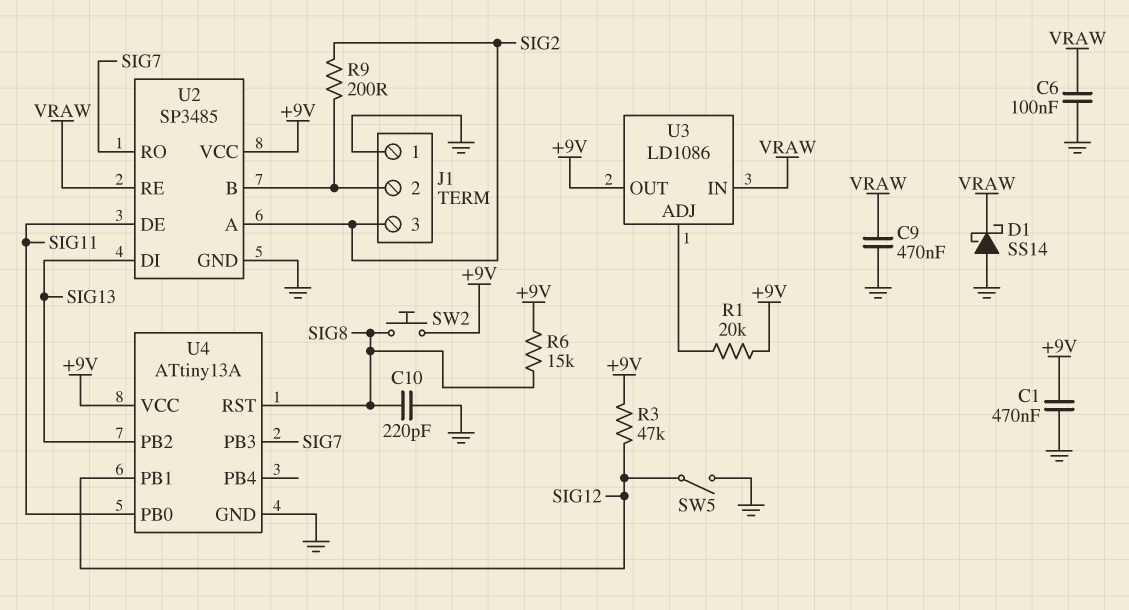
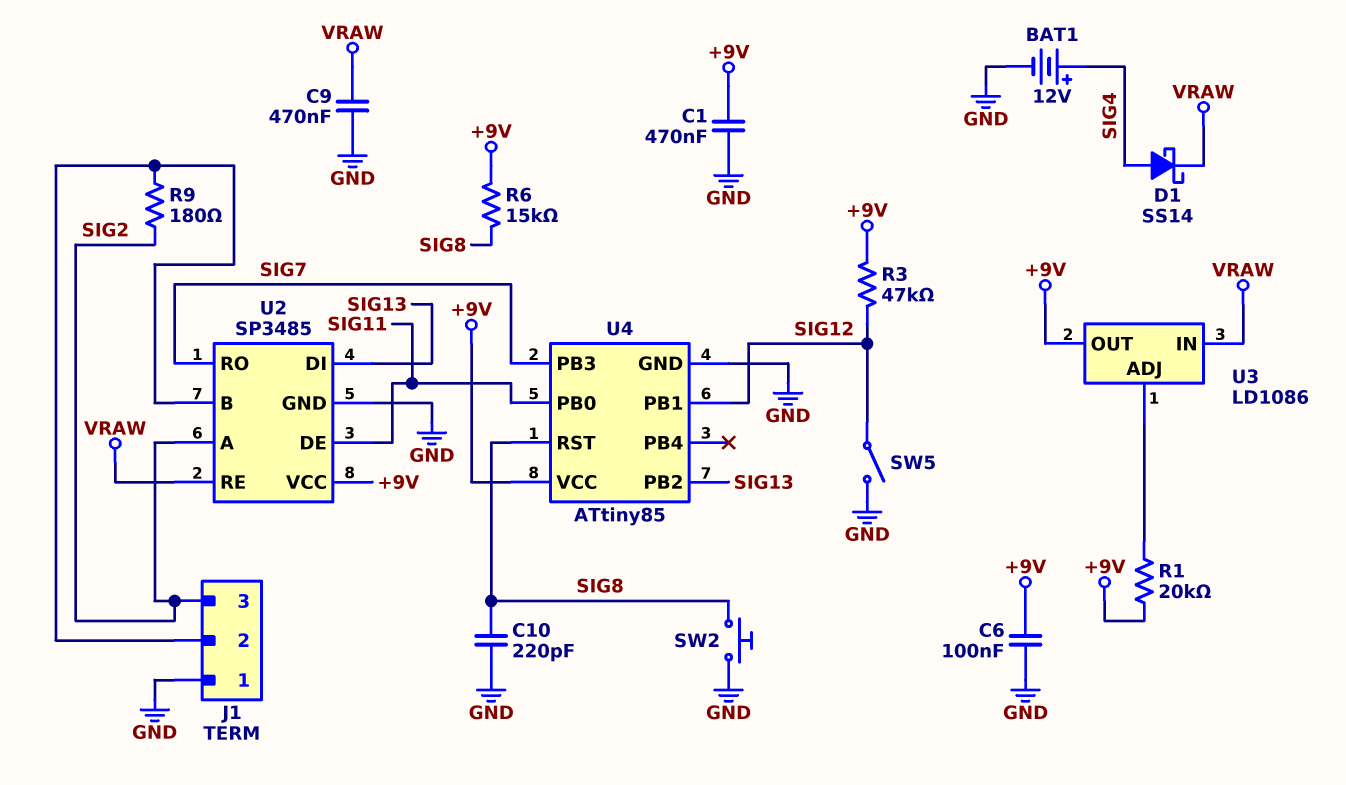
BAT1: none -> 12V (plus SIG4, minus GND)
C6: 100nF (GND, VRAW) -> 100nF (+9V, GND)
D1: schottky SS14 (A GND, K VRAW) -> schottky SS14 (A SIG4, K VRAW)
R9: 200 (J1/2, SIG2) -> 180 (J1/2, SIG2)
SW2: button (+9V, SIG8) -> button (GND, SIG8)
U4: ATtiny13A -> ATtiny85

